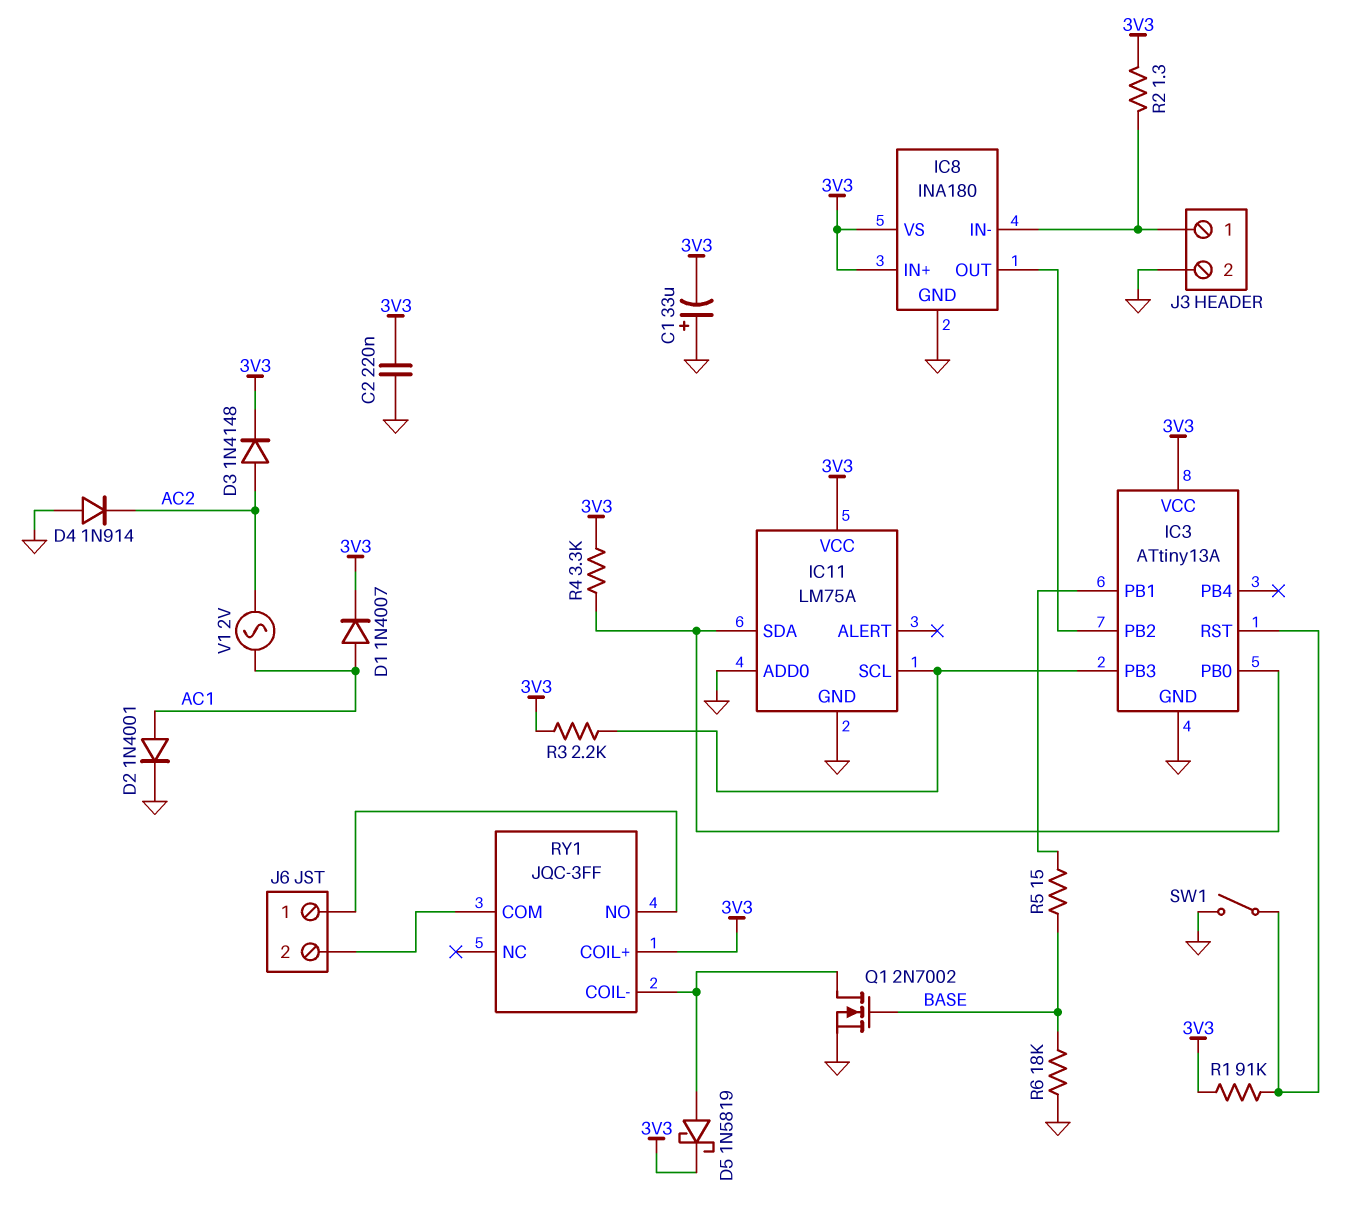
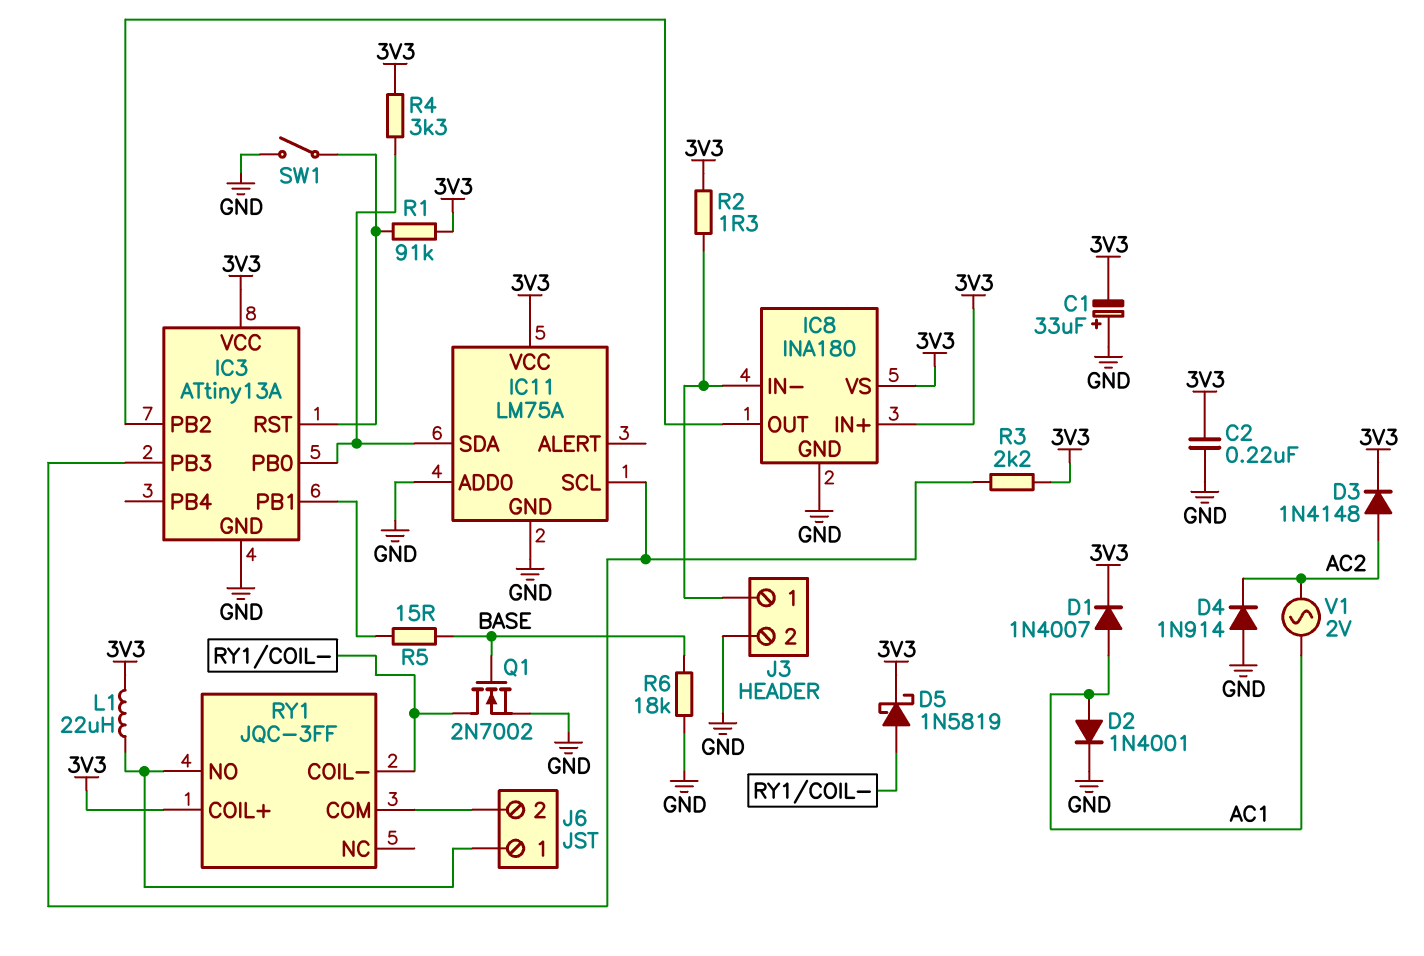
L1: none -> 22uH (3V3, J6/1)

